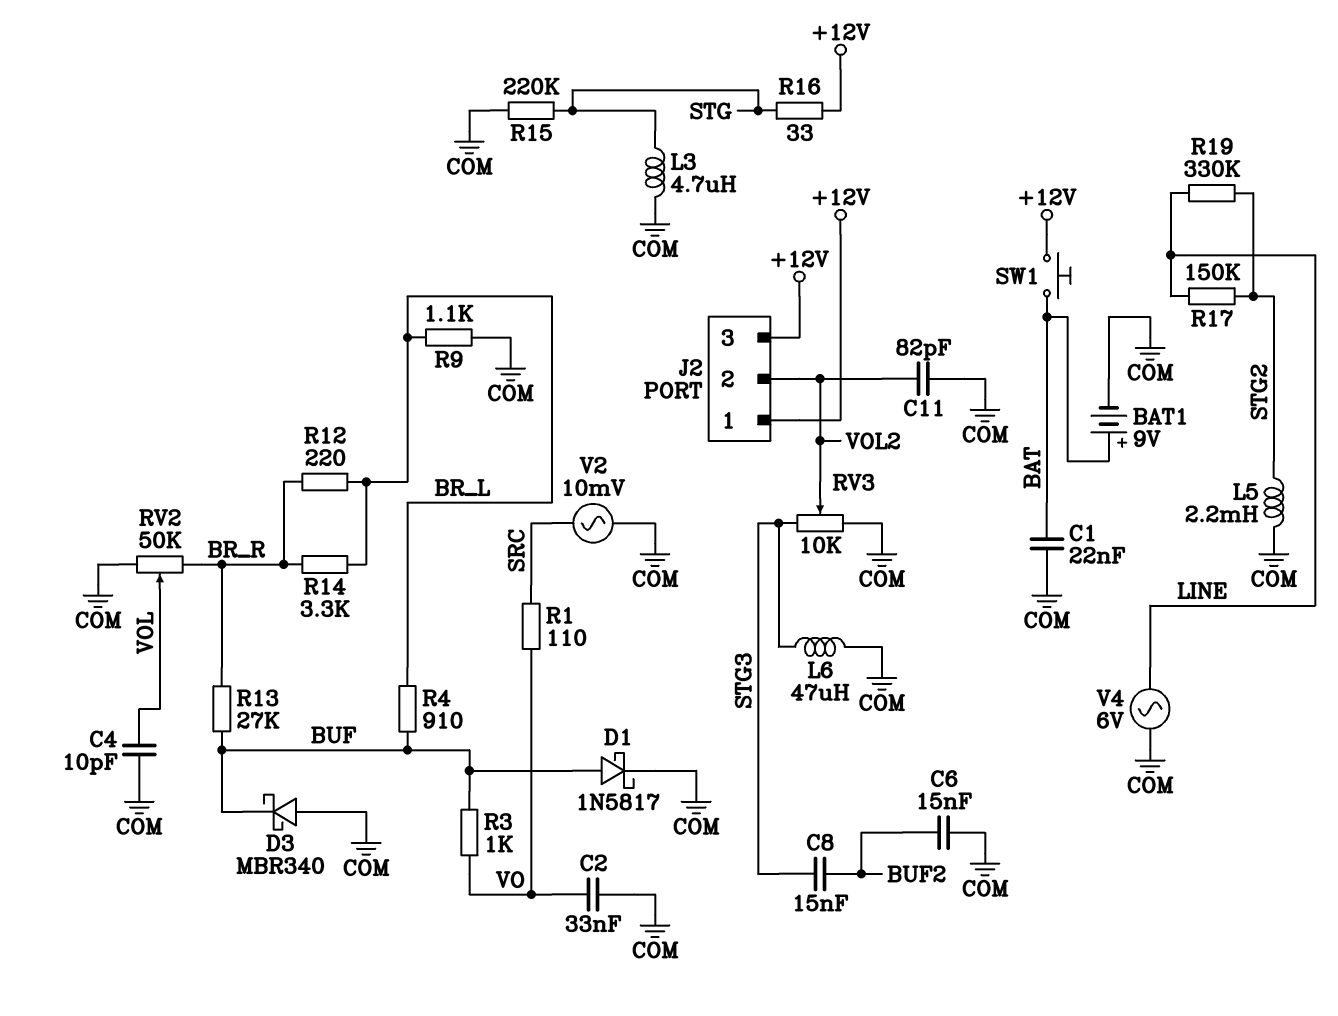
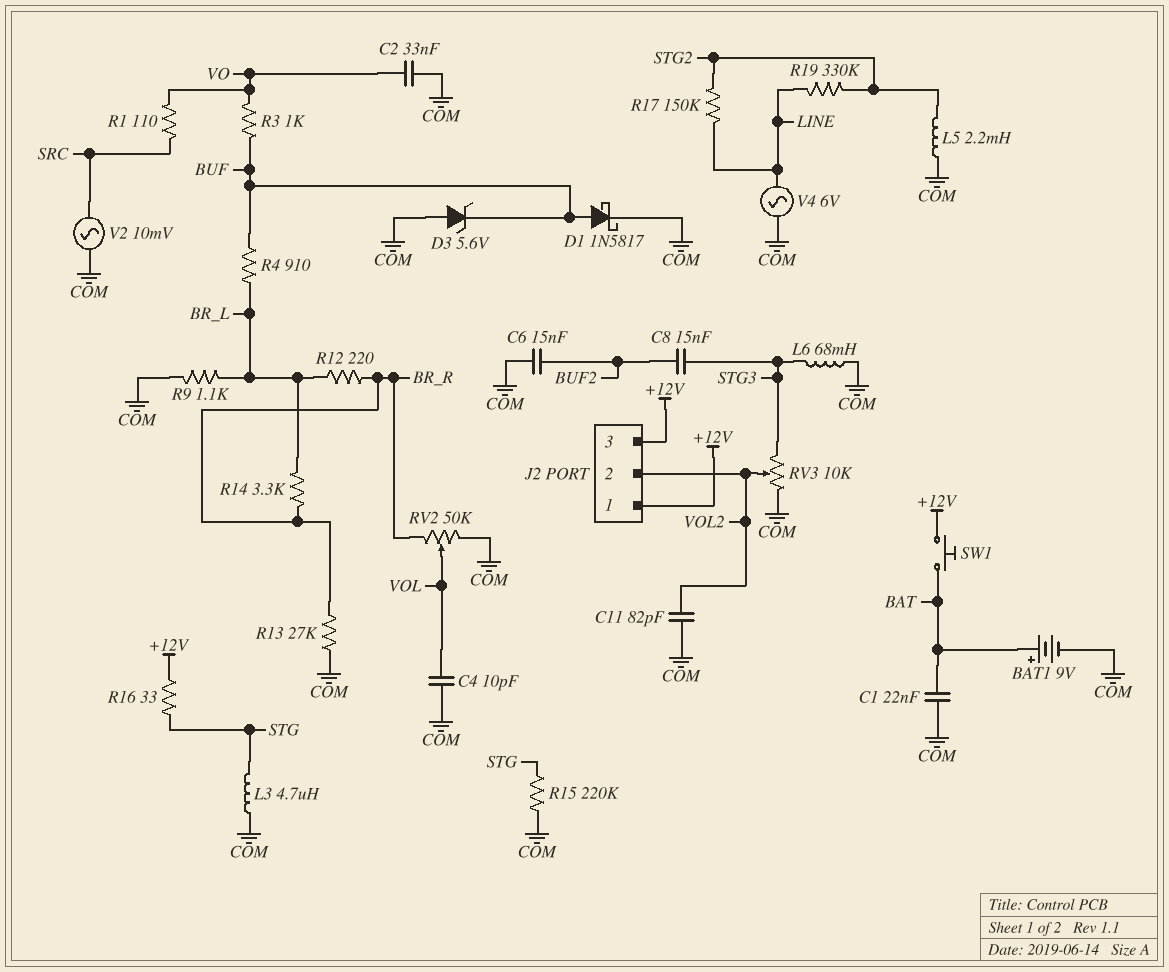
D3: schottky MBR340 (A COM, K BUF) -> zener 5.6V (A COM, K BUF)
L6: 47uH (COM, STG3) -> 68mH (COM, STG3)
R13: 27k (BR_R, BUF) -> 27k (BR_R, COM)

